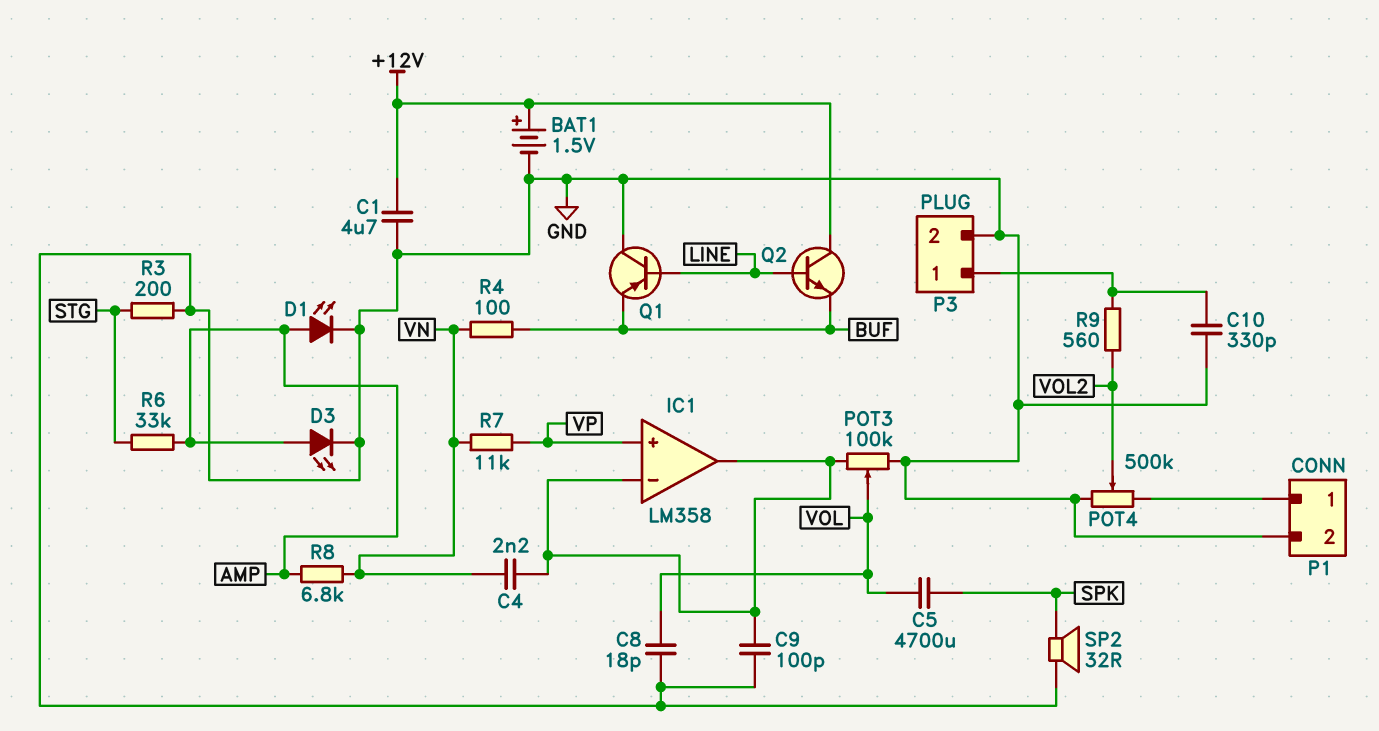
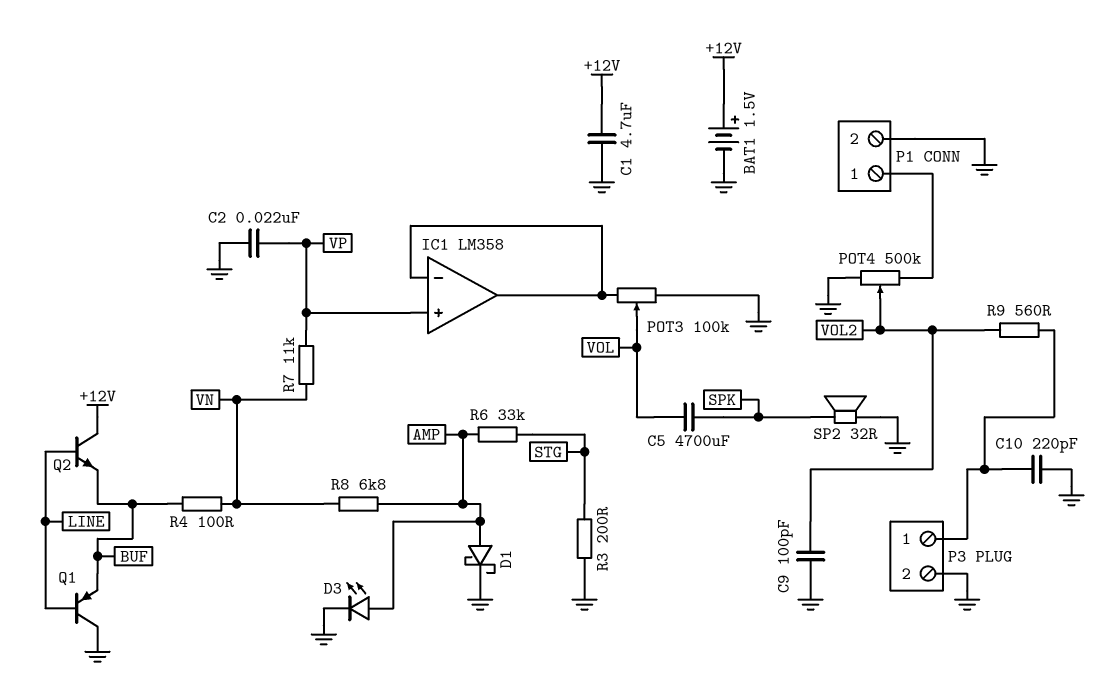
C2: none -> 22nF (GND, VP)
C4: 2.2nF (IC1/in-, VN) -> none
C8: 18pF (GND, VOL) -> none
C9: 100pF (GND, IC1/in-) -> 100pF (GND, VOL2)
C10: 330pF (GND, P3/1) -> 220pF (GND, P3/1)
D1: LED (A AMP, K GND) -> schottky (A AMP, K GND)

